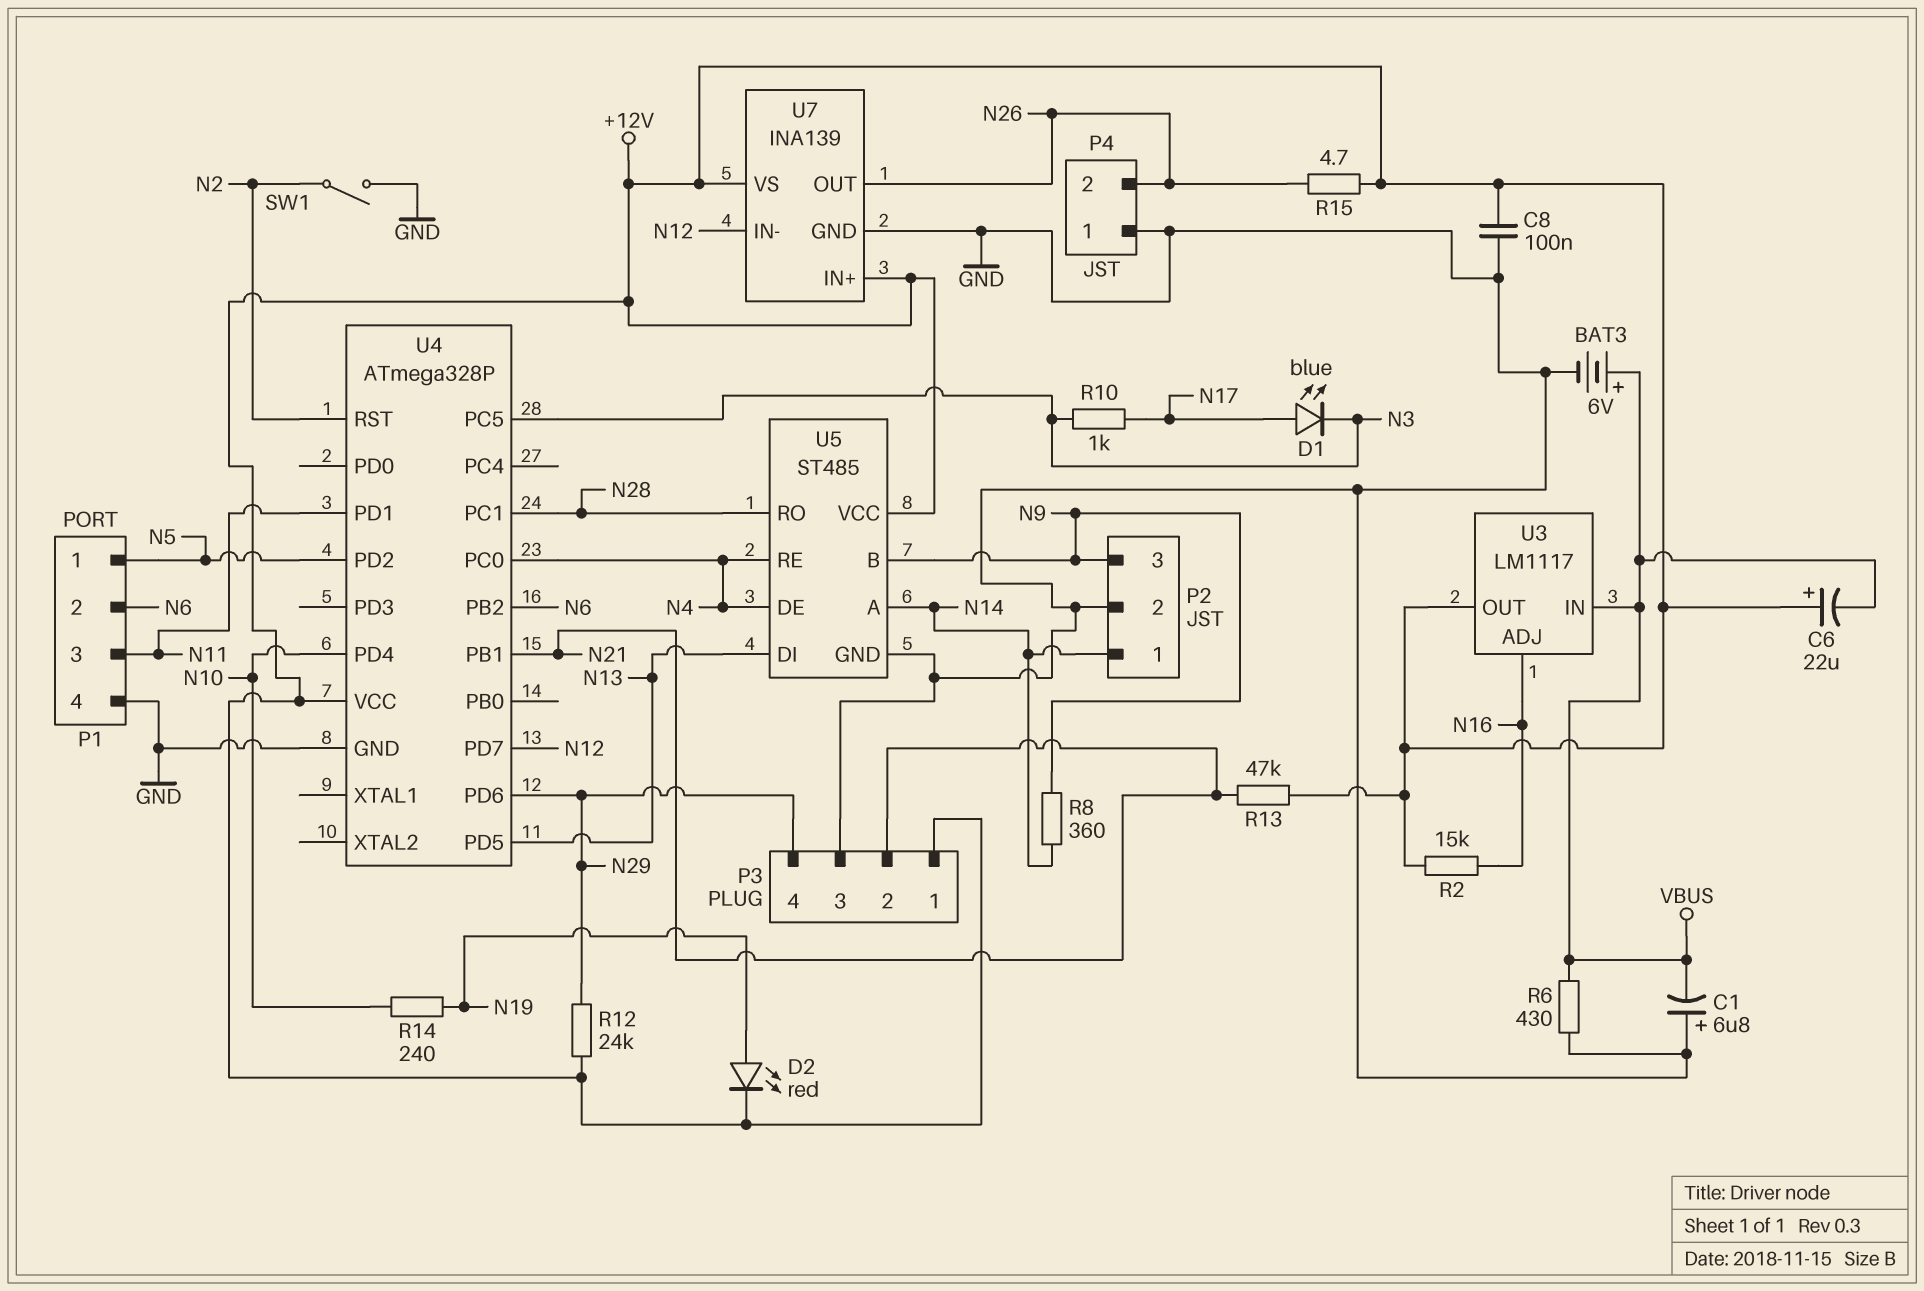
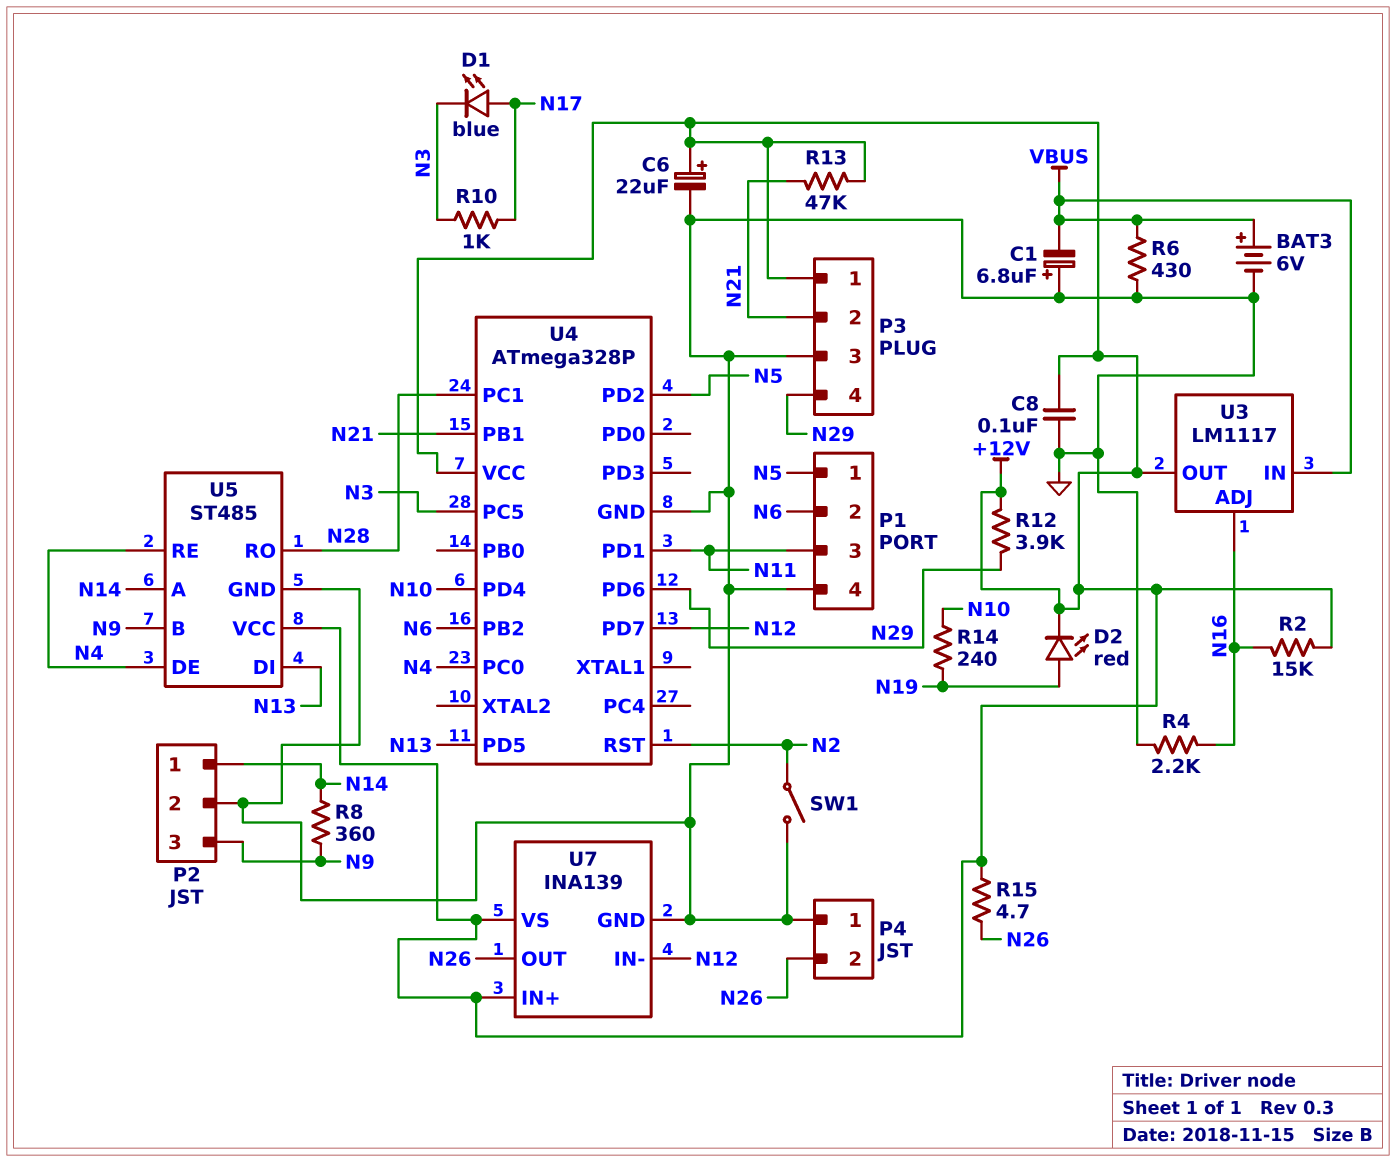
C6: 22uF (plus +12V, minus VBUS) -> 22uF (plus +12V, minus GND)
R4: none -> 2.2k (GND, N16)
R12: 24k (+12V, N29) -> 3.9k (+12V, N29)

